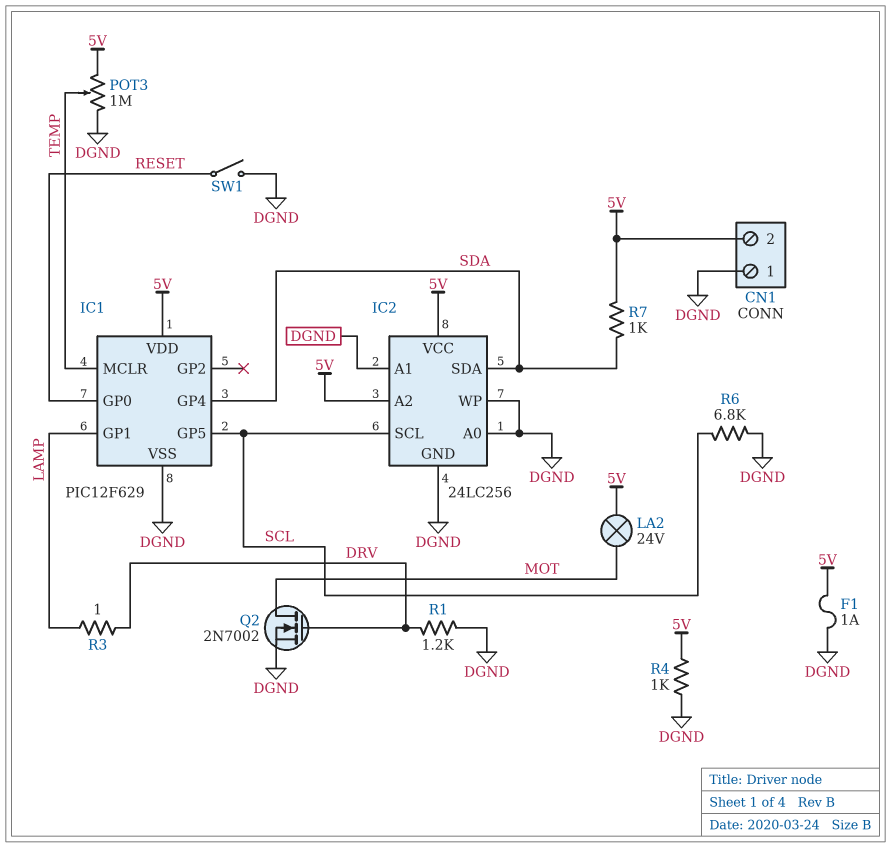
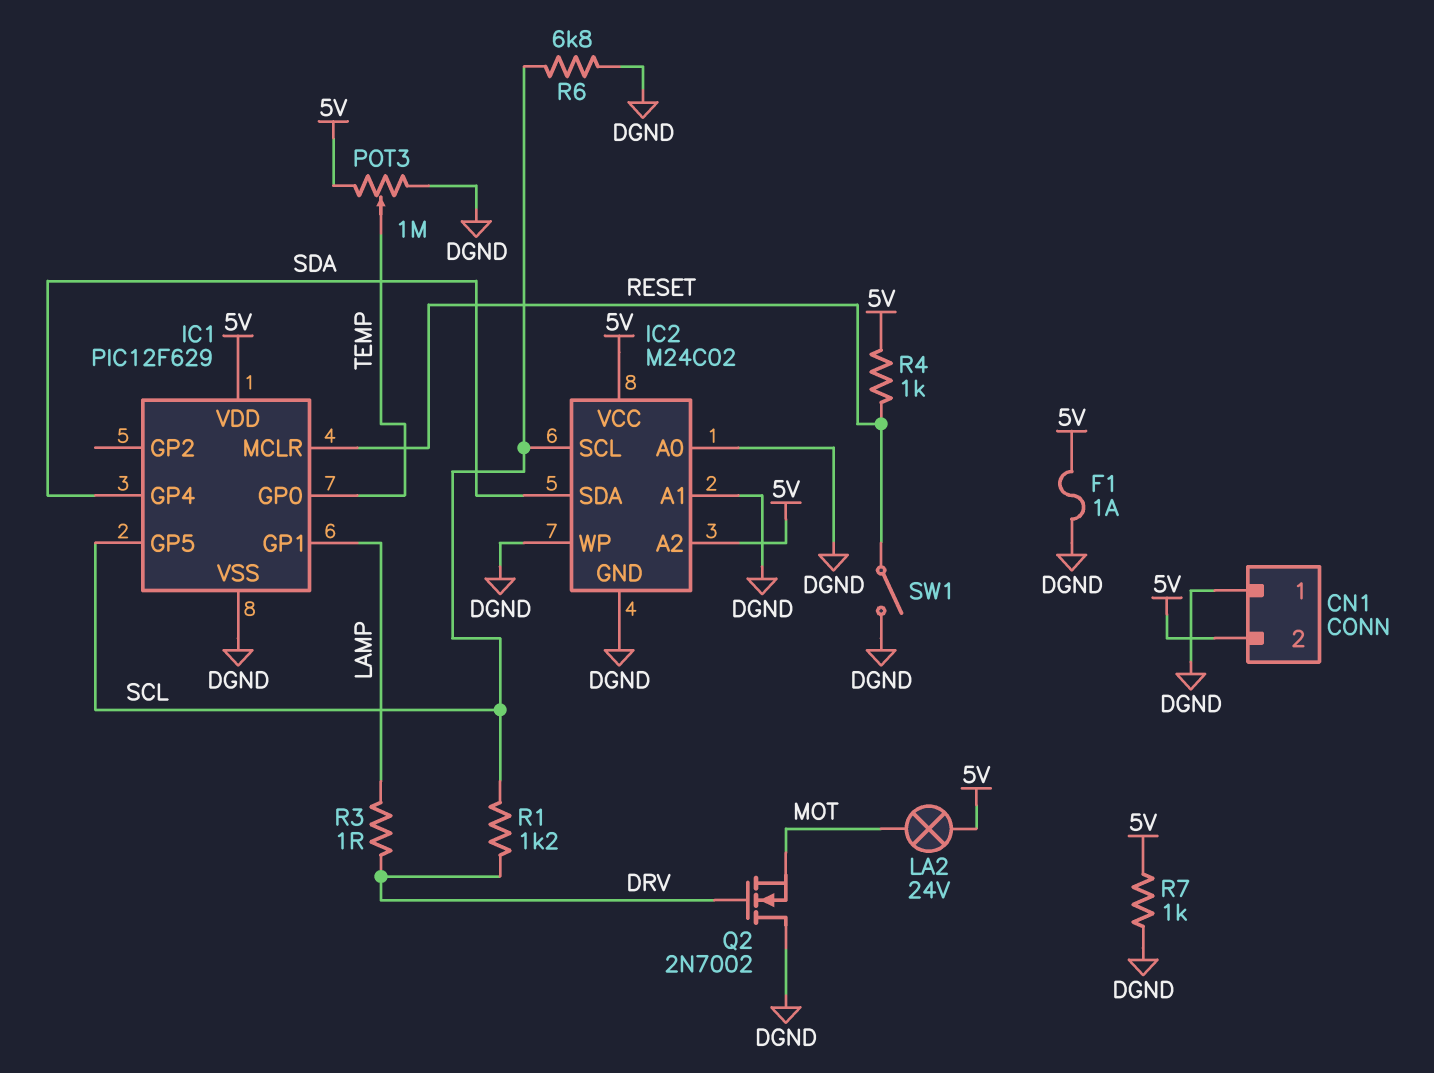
IC1 pin GP0: RESET -> TEMP
IC1 pin MCLR: TEMP -> RESET
IC2: 24LC256 -> M24C02
Q2: NMOS 2N7002 (G DRV, D MOT, S DGND) -> NMOS 2N7002 (G DRV, D DGND, S MOT)
R1: 1.2k (DGND, DRV) -> 1.2k (DRV, SCL)
R4: 1k (5V, DGND) -> 1k (5V, RESET)
R7: 1k (5V, SDA) -> 1k (5V, DGND)

